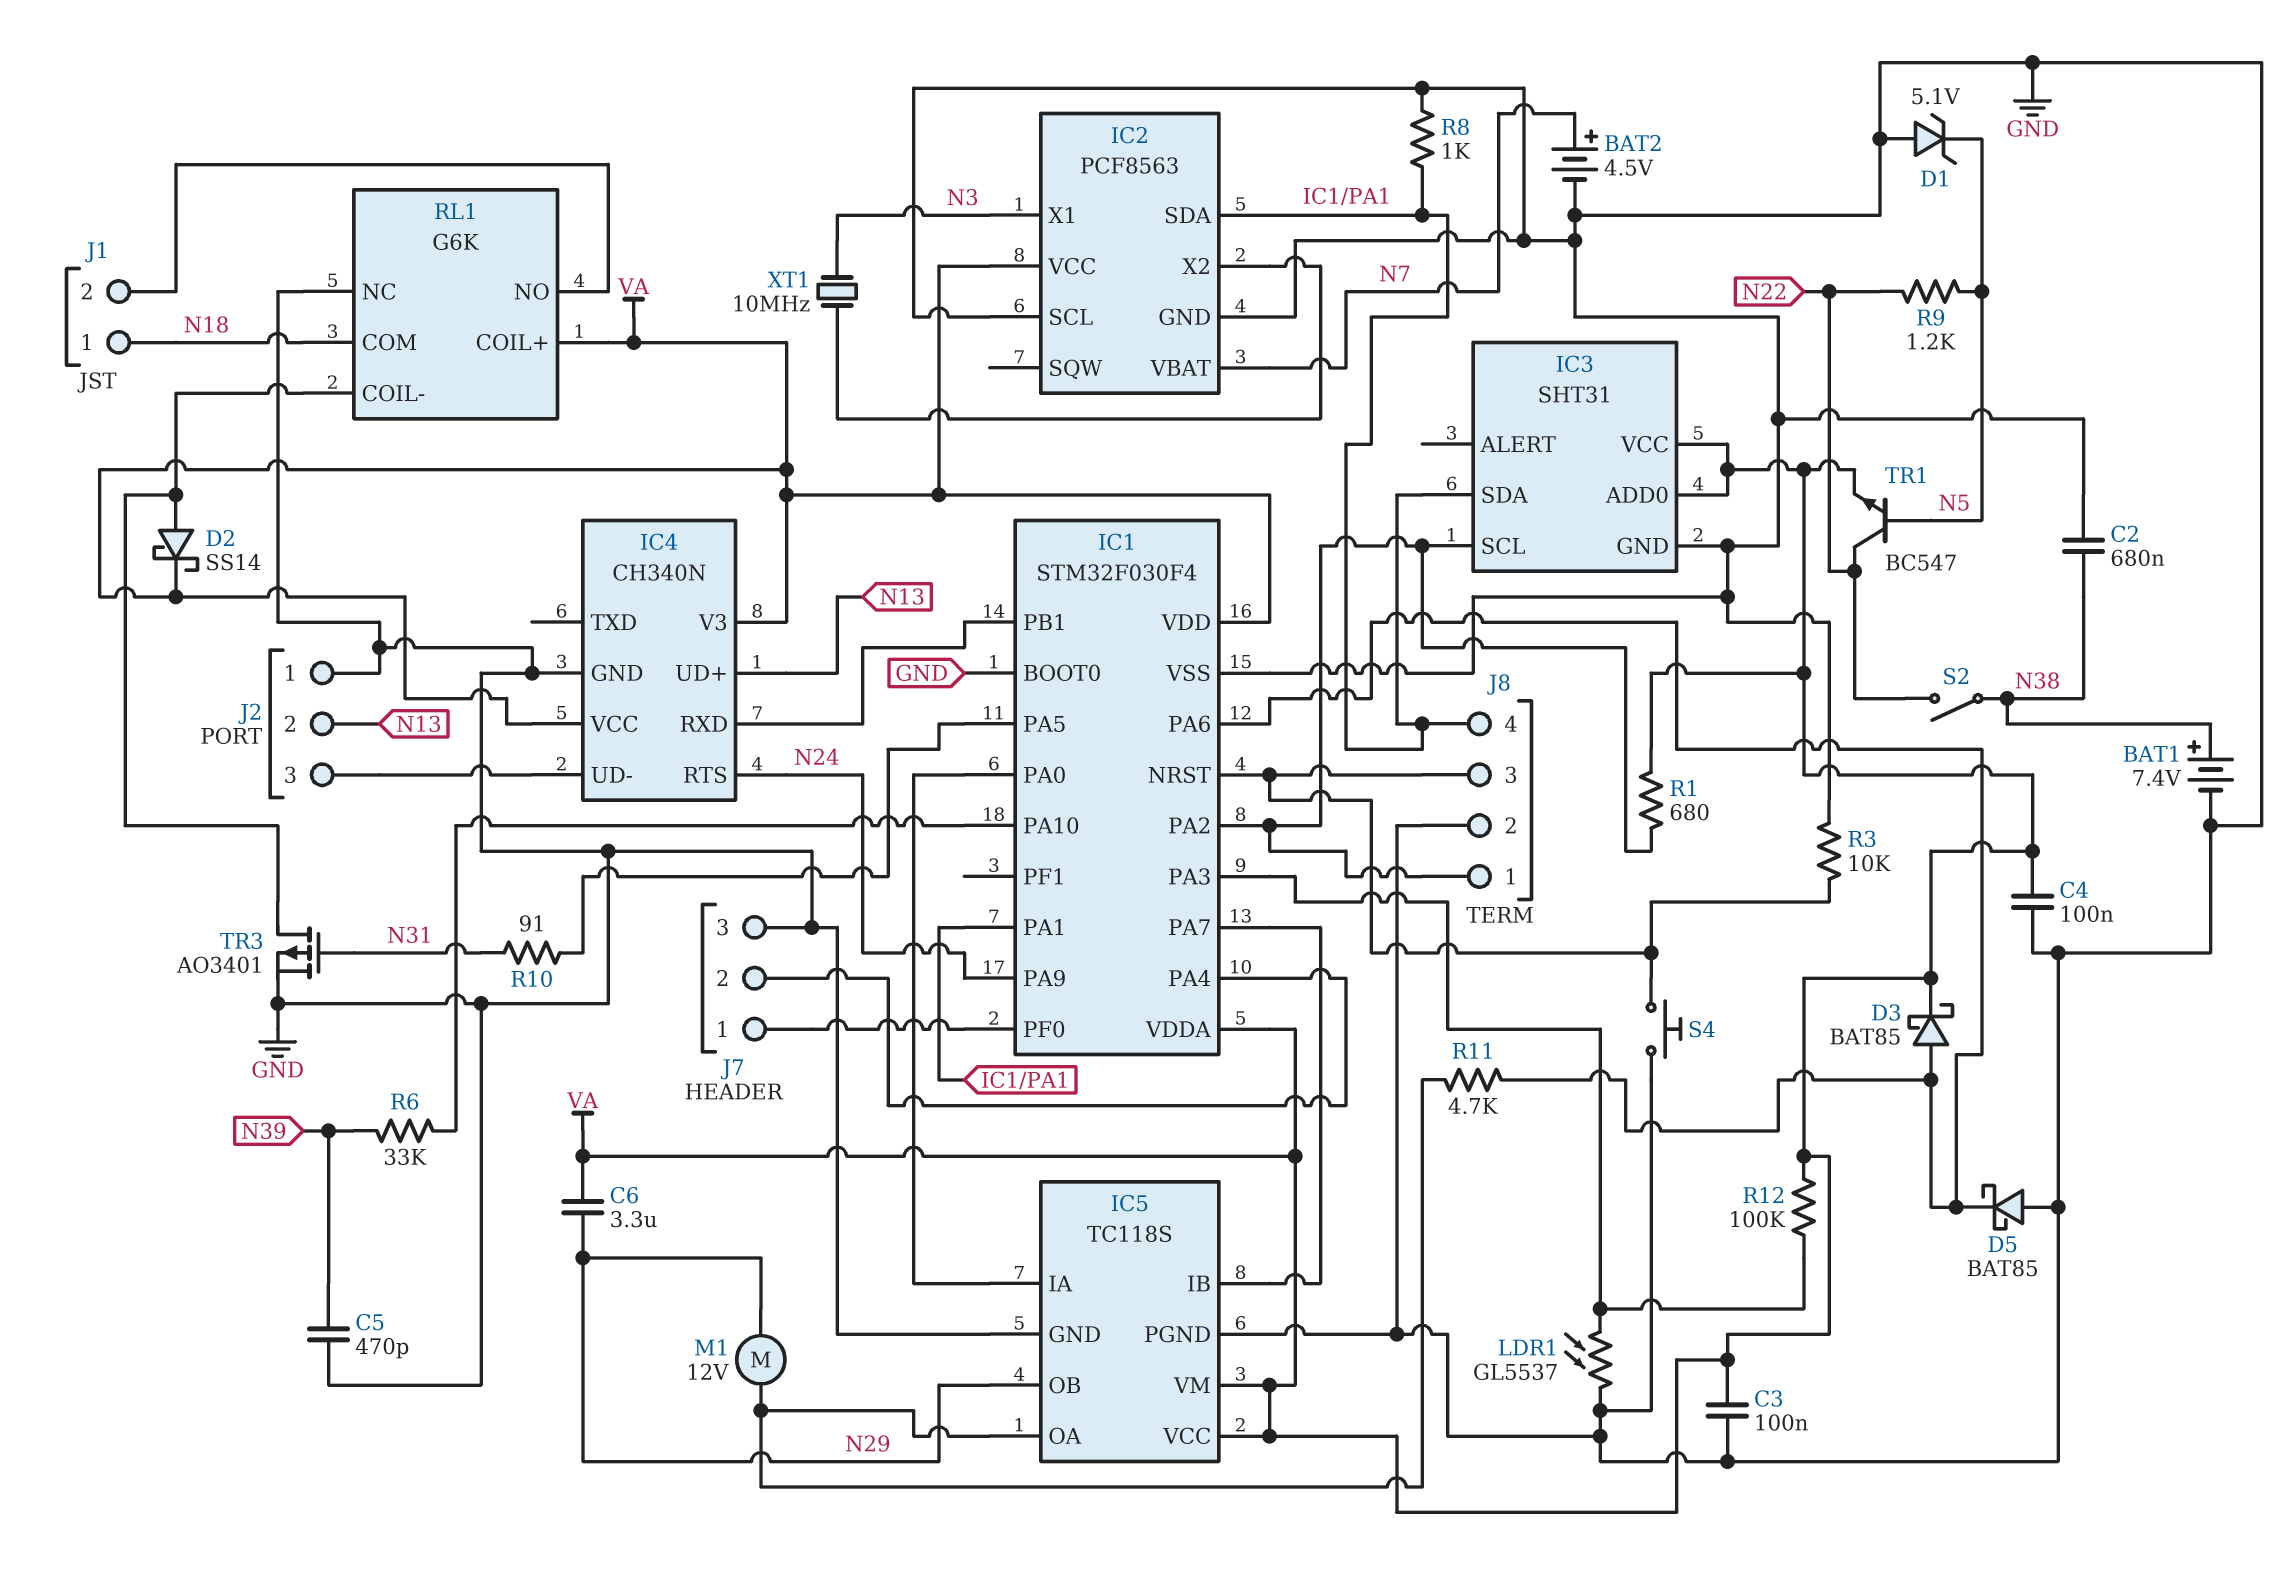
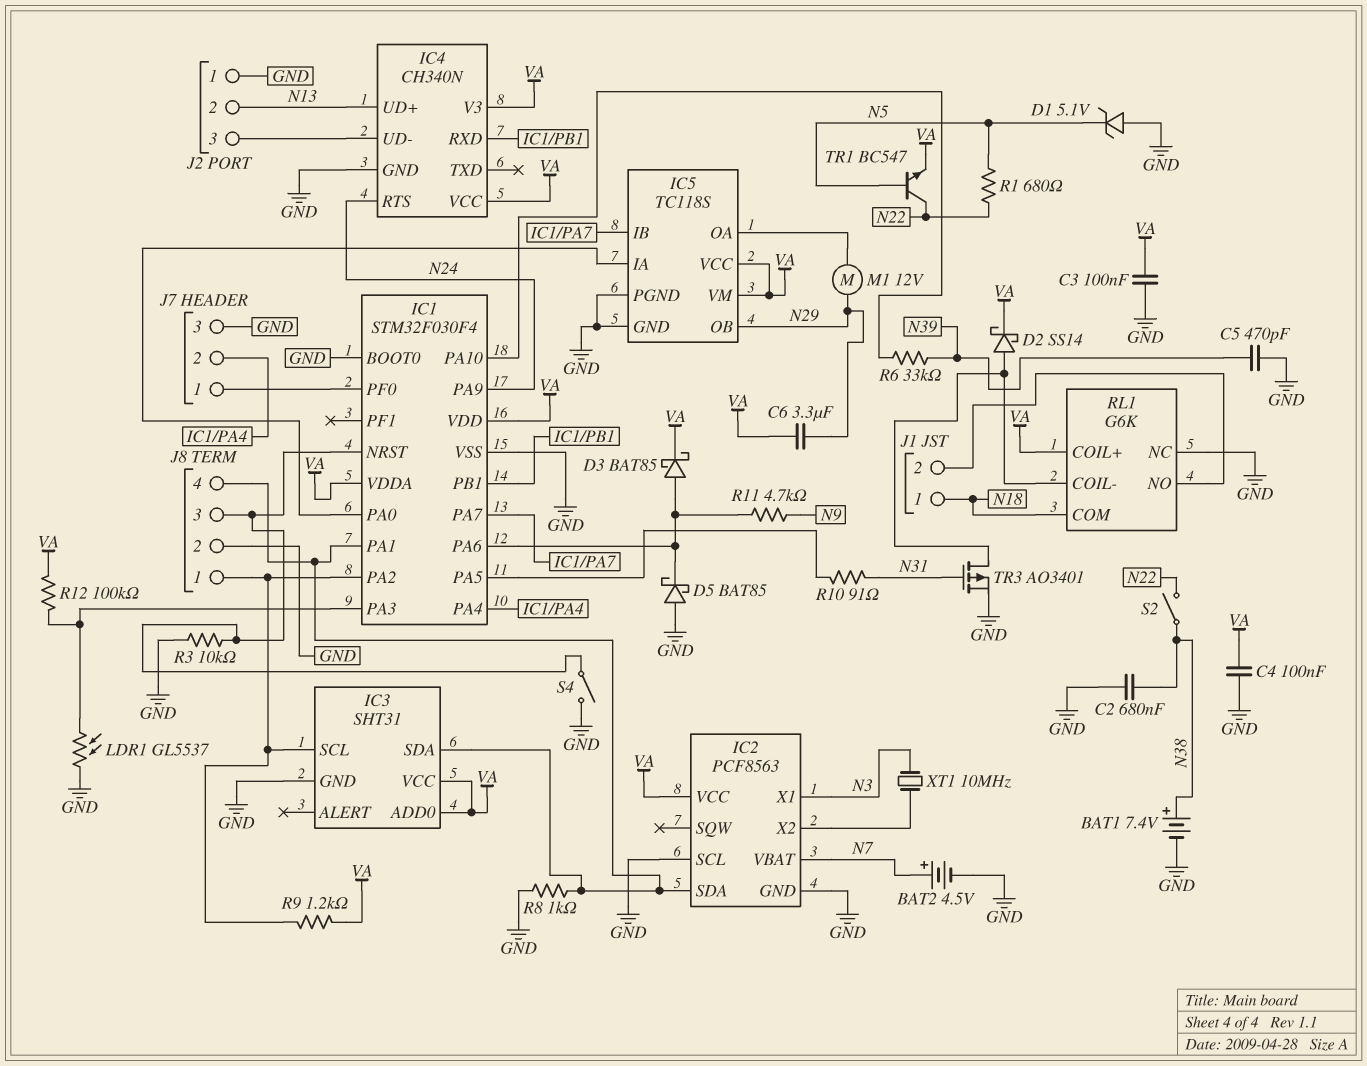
R1: 680 (IC1/PA2, VA) -> 680 (N5, N22)
R9: 1.2k (N5, N22) -> 1.2k (IC1/PA2, VA)
R11: 4.7k (IC1/PA6, IC5/OA) -> 4.7k (IC1/PA6, N9)
S4: button (GND, IC1/NRST) -> switch (GND, IC1/NRST)

